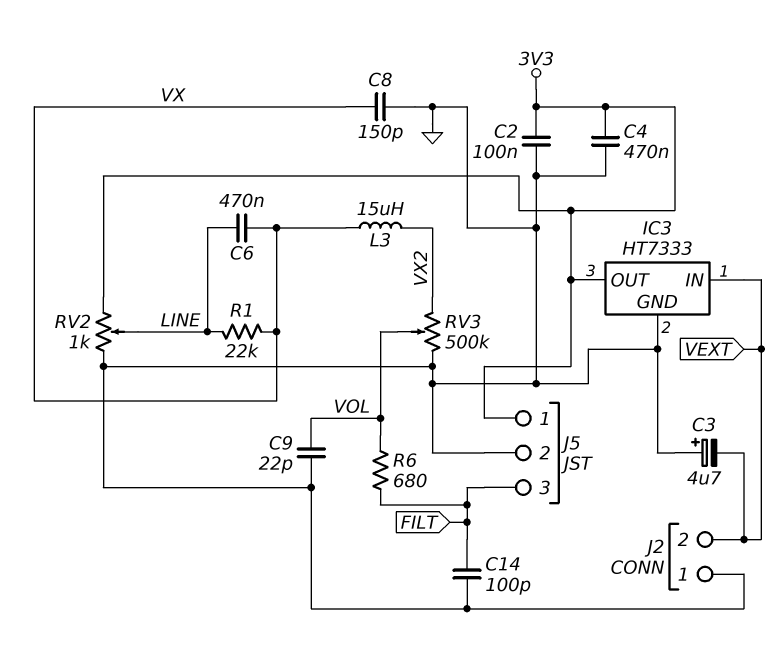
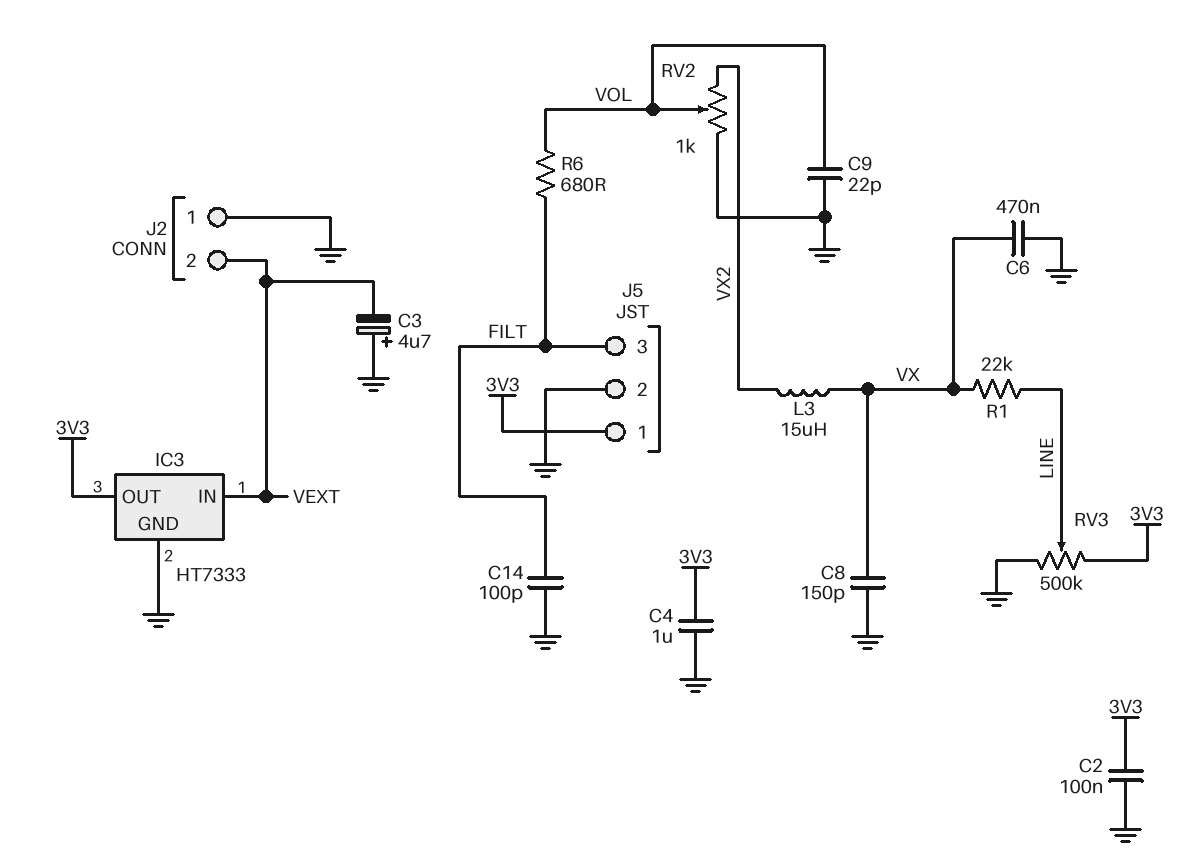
C4: 470nF (3V3, GND) -> 1uF (3V3, GND)
C6: 470nF (LINE, VX) -> 470nF (GND, VX)
RV2: 1k (3V3, GND, wiper LINE) -> 1k (GND, VX2, wiper VOL)
RV3: 500k (GND, VX2, wiper VOL) -> 500k (3V3, GND, wiper LINE)

